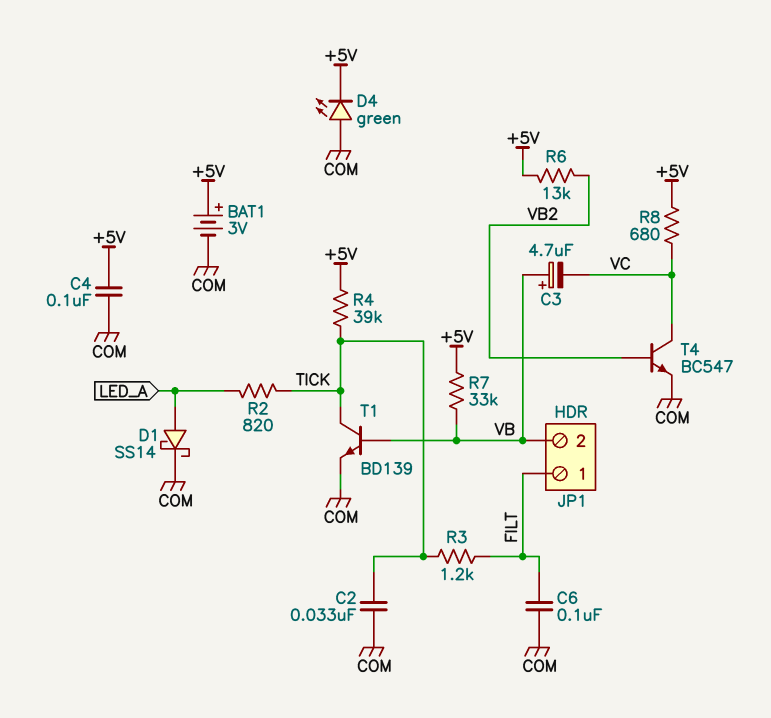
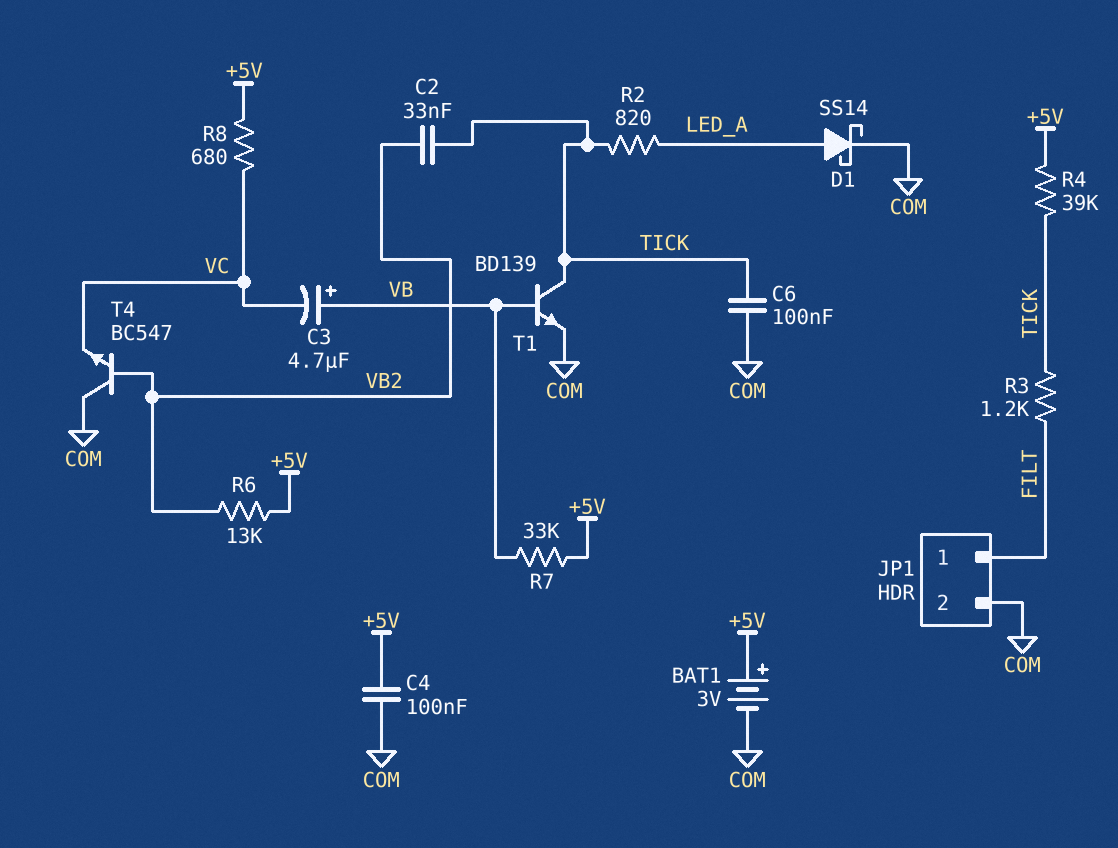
C2: 33nF (COM, TICK) -> 33nF (TICK, VB2)
C6: 100nF (COM, FILT) -> 100nF (COM, TICK)
D4: LED green (A COM, K +5V) -> none
JP1 pin 2: VB -> COM
T4: NPN BC547 (B VB2, C VC, E COM) -> NPN BC547 (B VB2, C COM, E VC)

